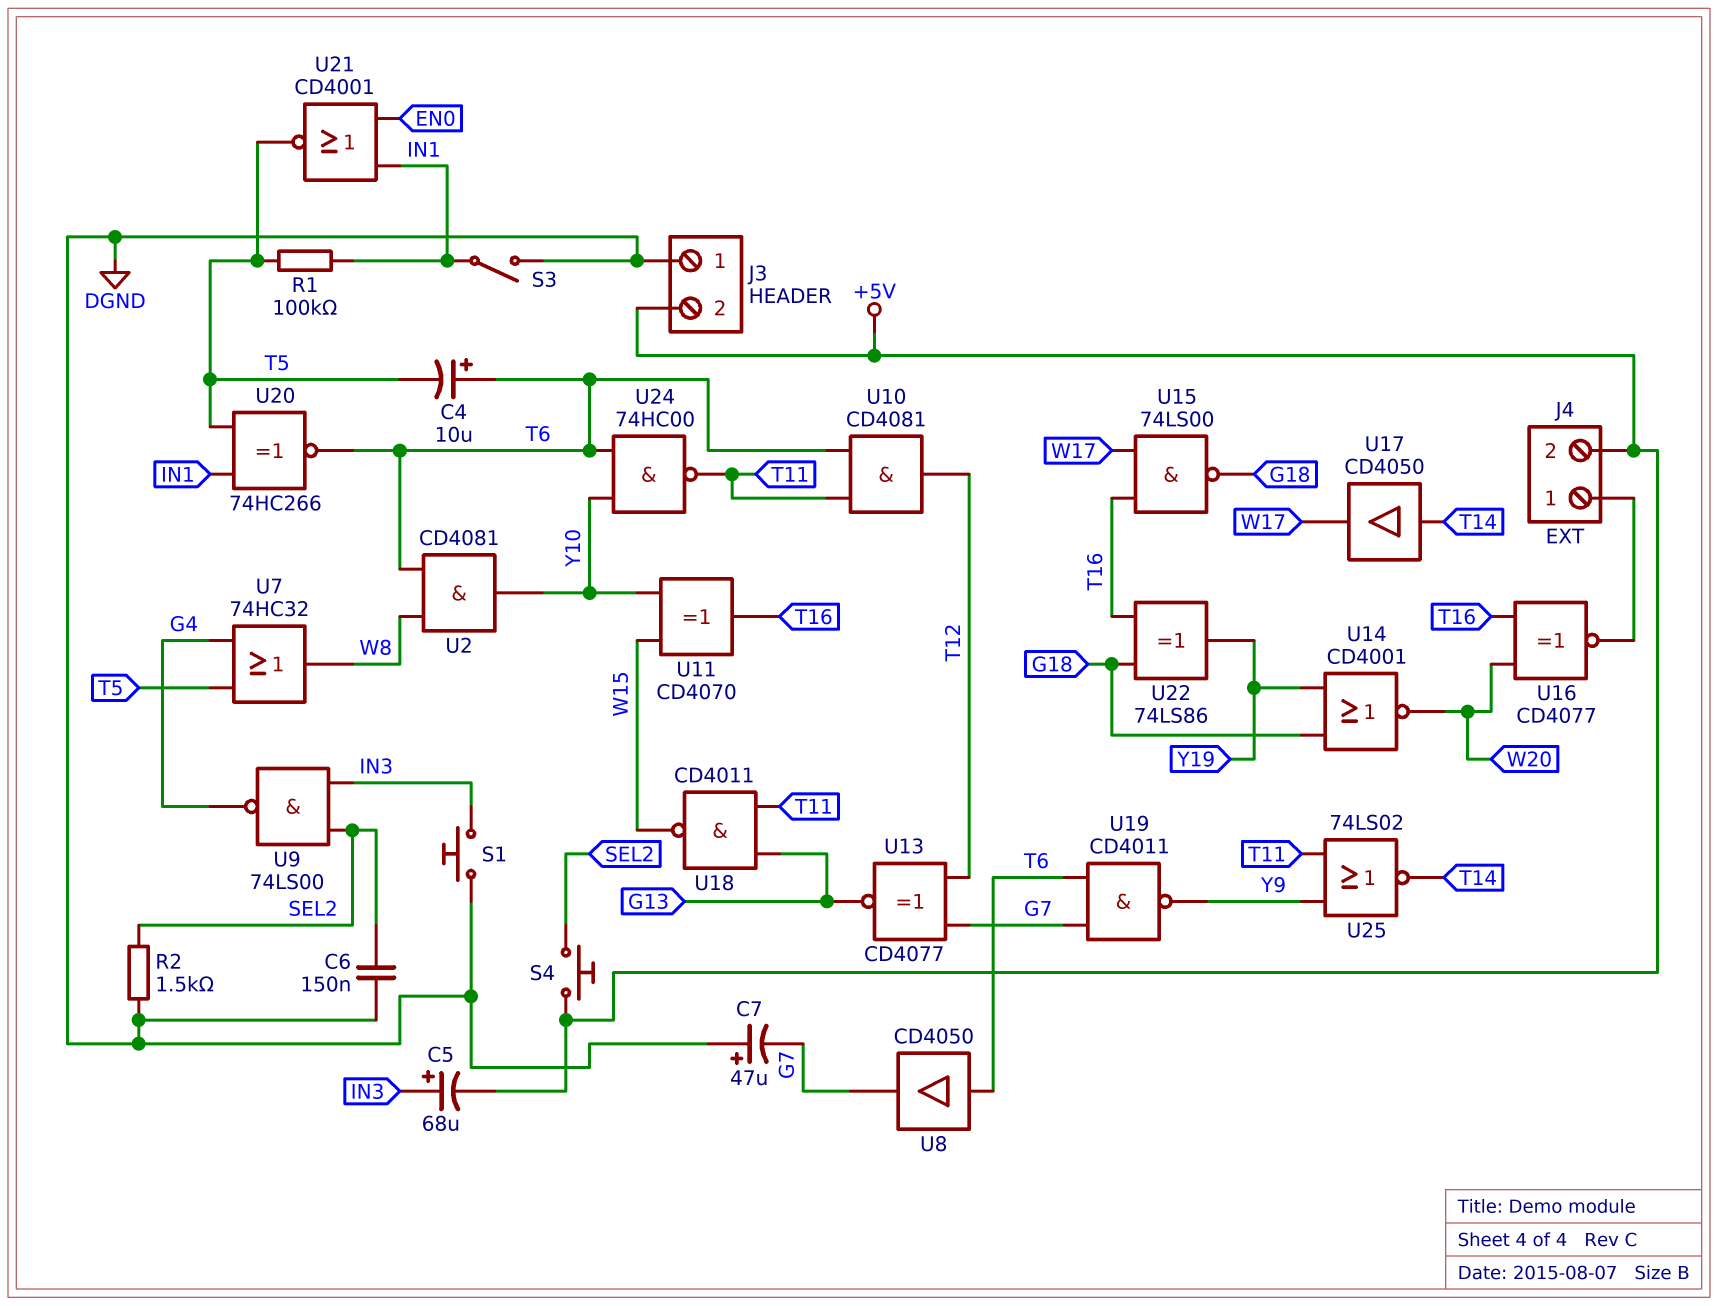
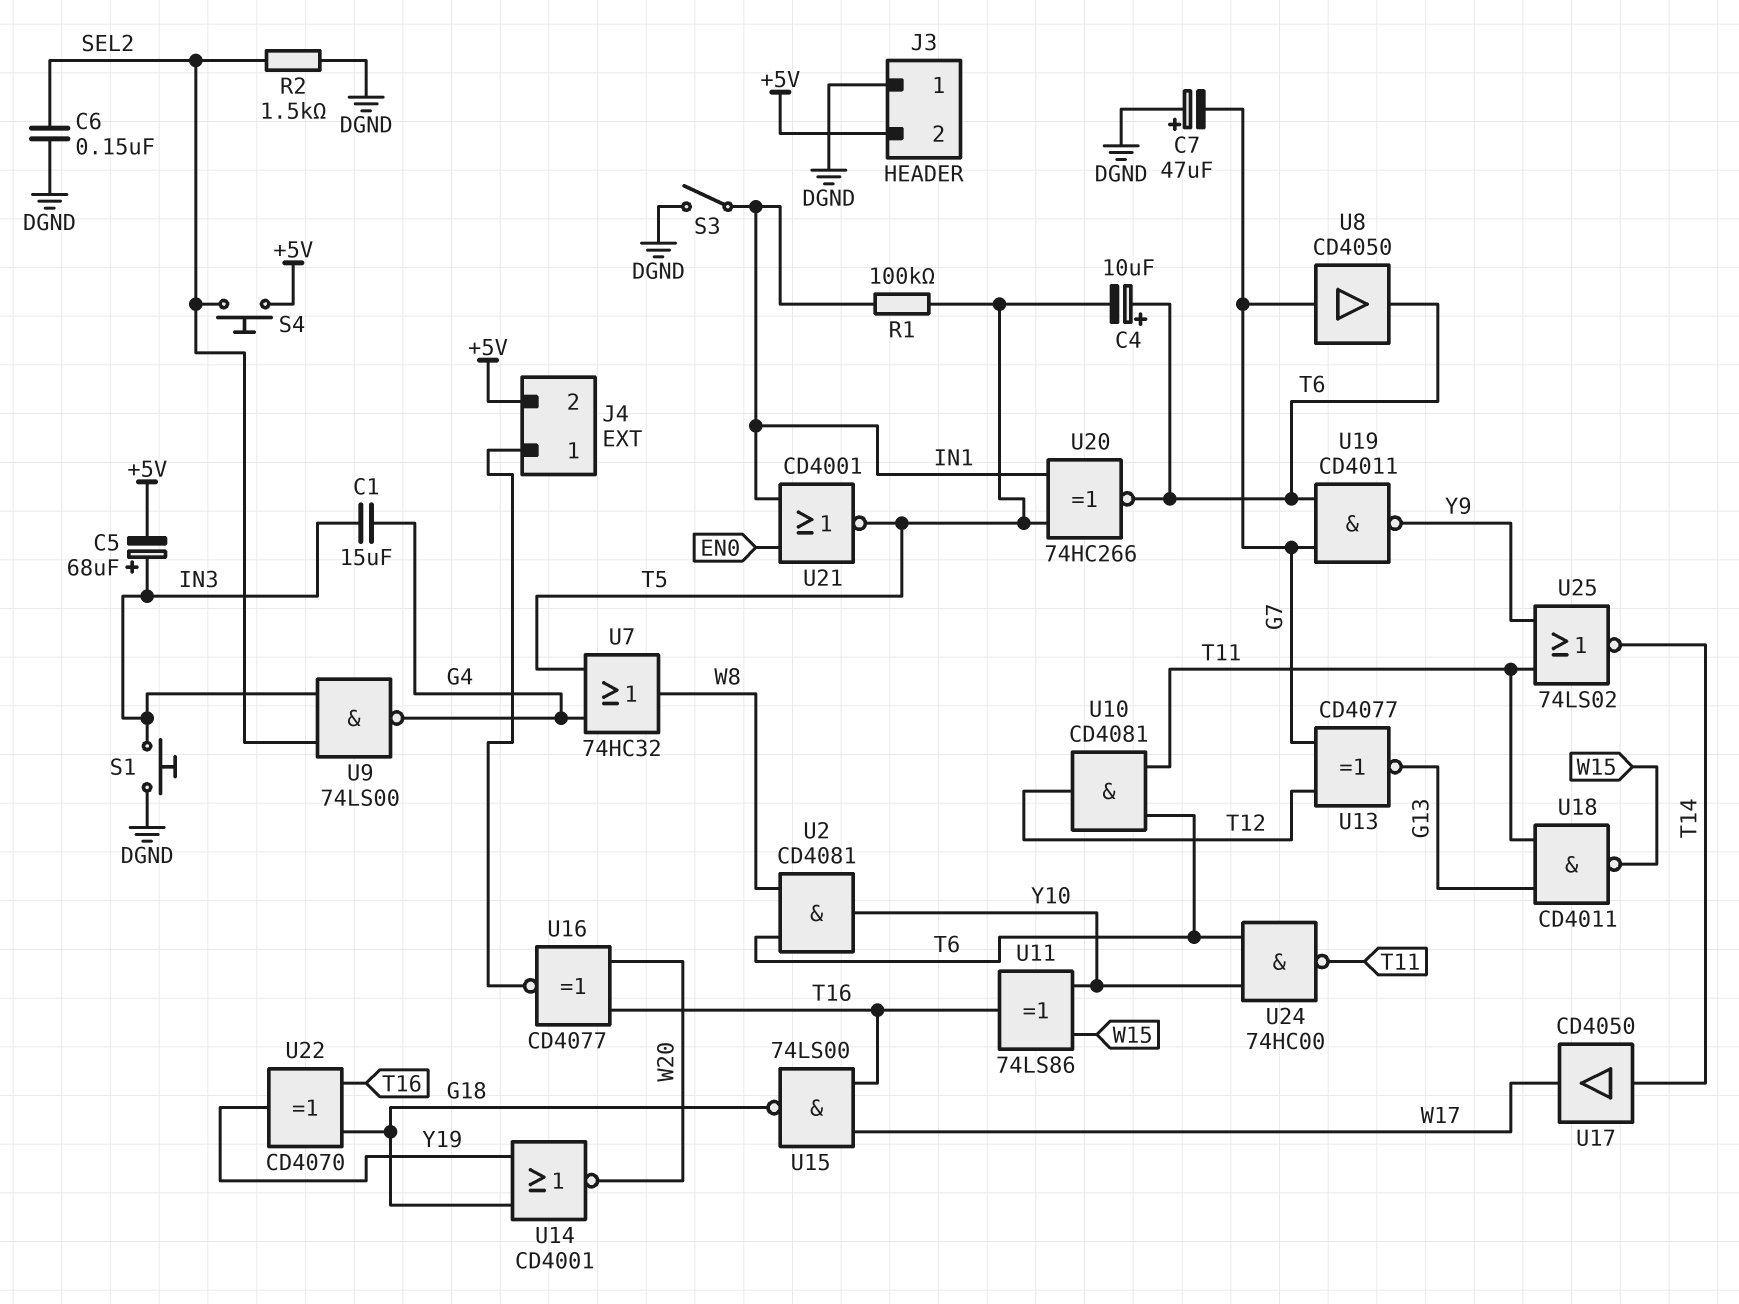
C1: none -> 15uF (G4, IN3)
U8: buffer CD4050 (in T6, out G7) -> buffer CD4050 (in G7, out T6)
U11: XOR CD4070 (in W15, in Y10, out T16) -> XOR 74LS86 (in W15, in Y10, out T16)
U22: XOR 74LS86 (in G18, in T16, out Y19) -> XOR CD4070 (in G18, in T16, out Y19)

